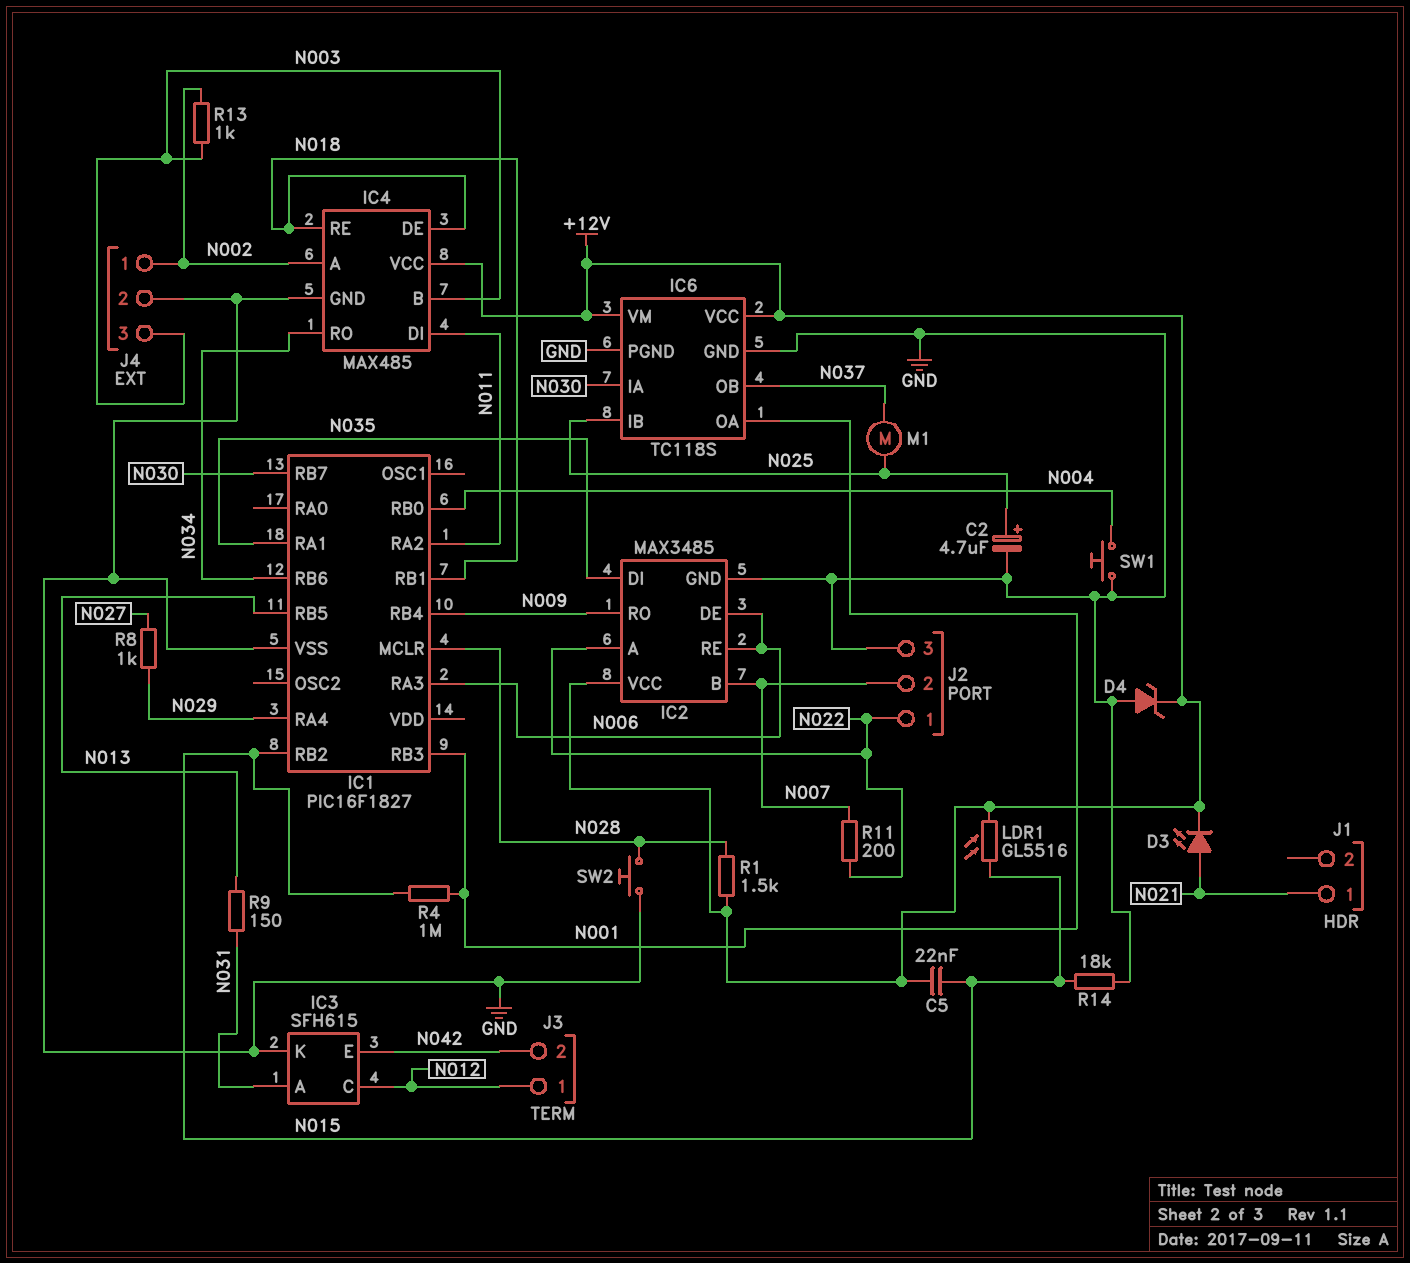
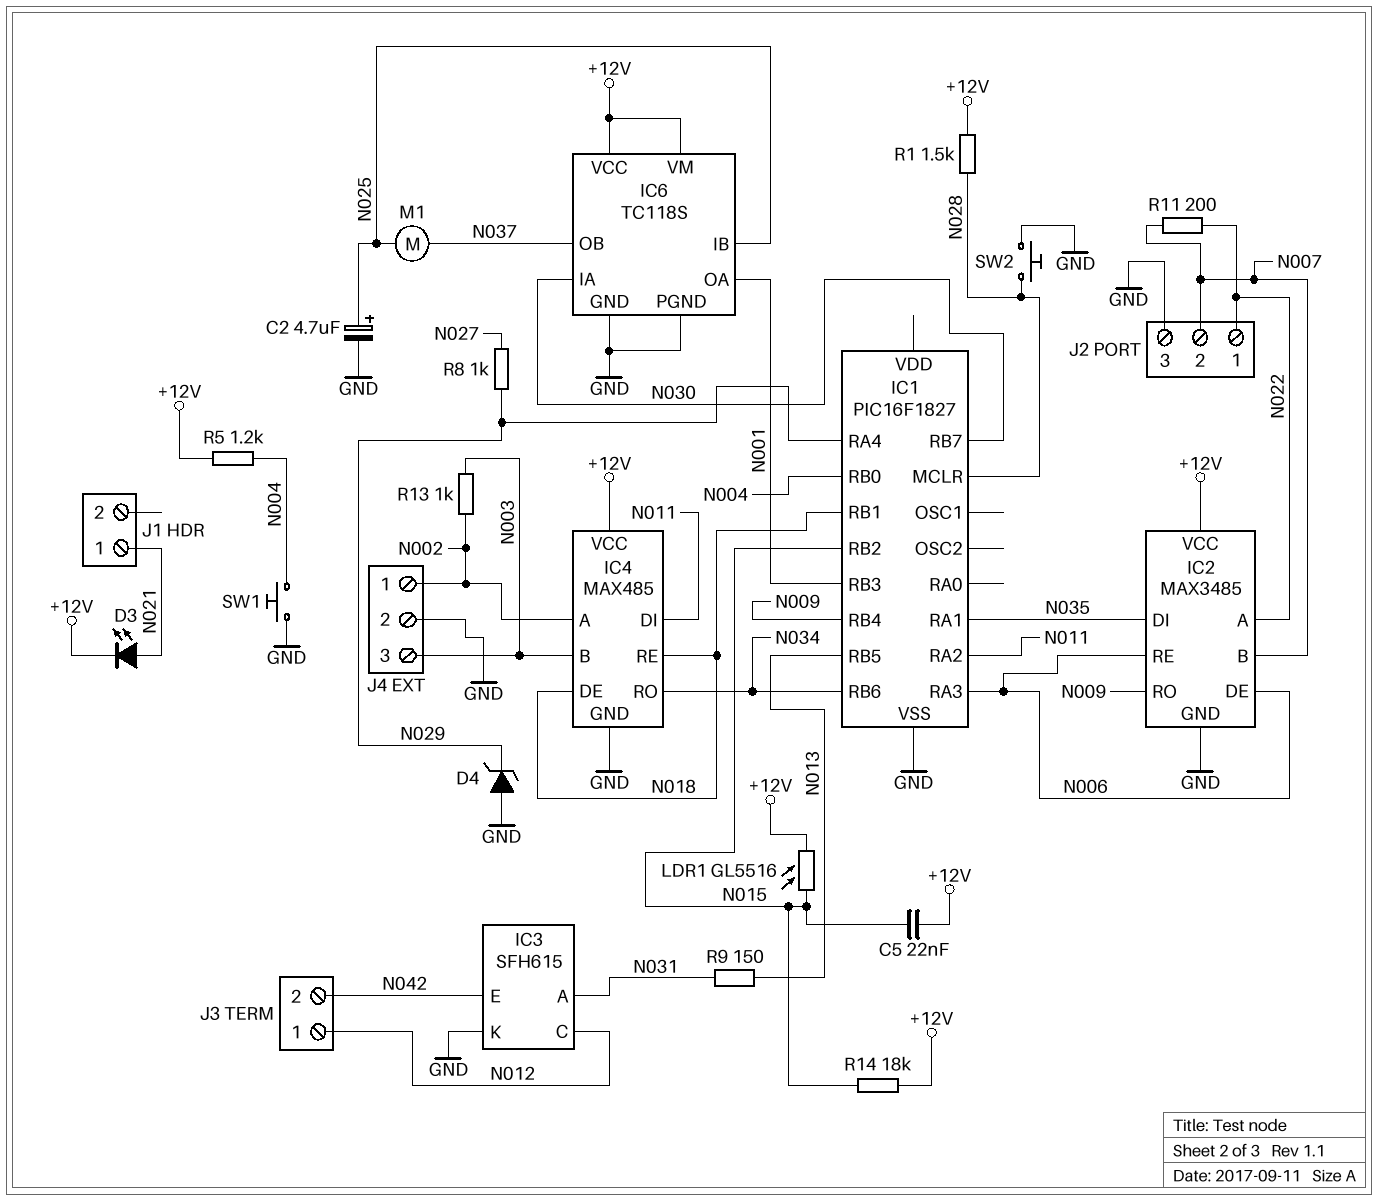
D4: zener (A GND, K +12V) -> zener (A GND, K N029)
R4: 1M (N001, N015) -> none
R5: none -> 1.2k (+12V, N004)
R14: 18k (GND, N015) -> 18k (+12V, N015)

